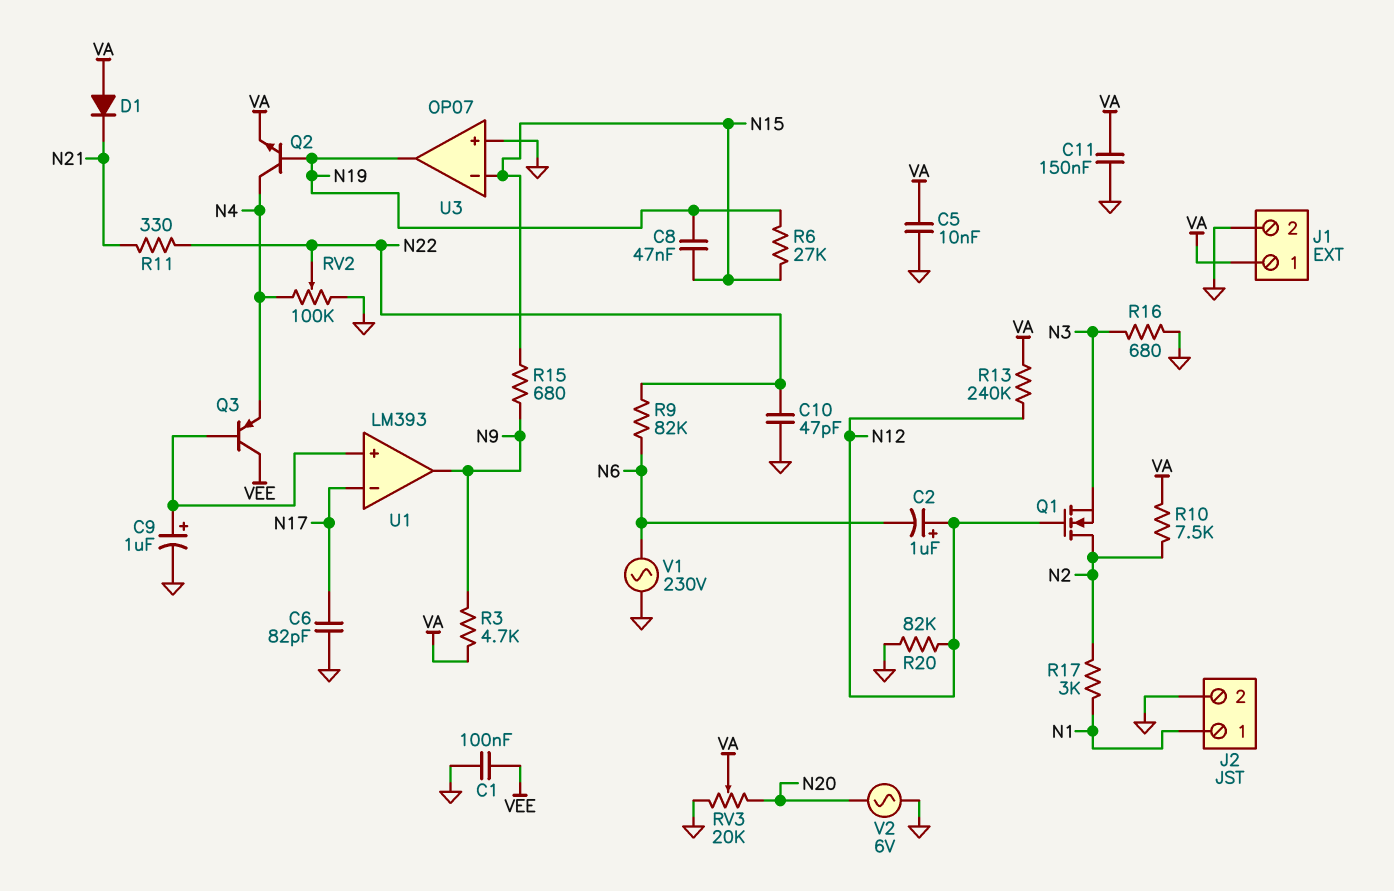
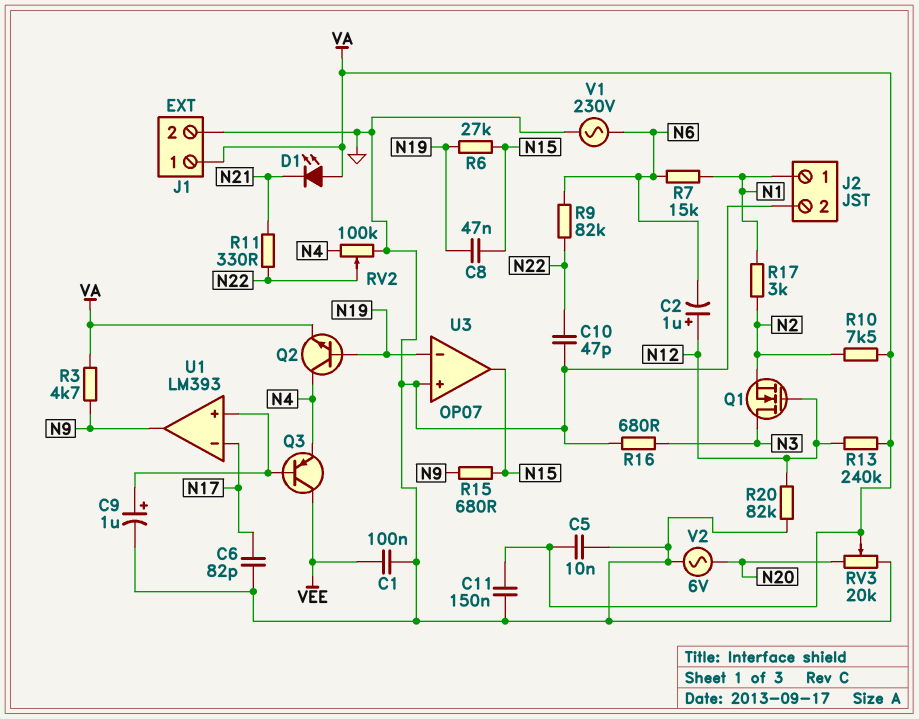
D1: diode (A VA, K N21) -> LED (A VA, K N21)
Q1: NMOS (G N12, D N2, S N3) -> NMOS (G N12, D N3, S N2)
R7: none -> 15k (N1, N6)
U3 pin in-: N15 -> N19
U3 pin out: N19 -> N15

